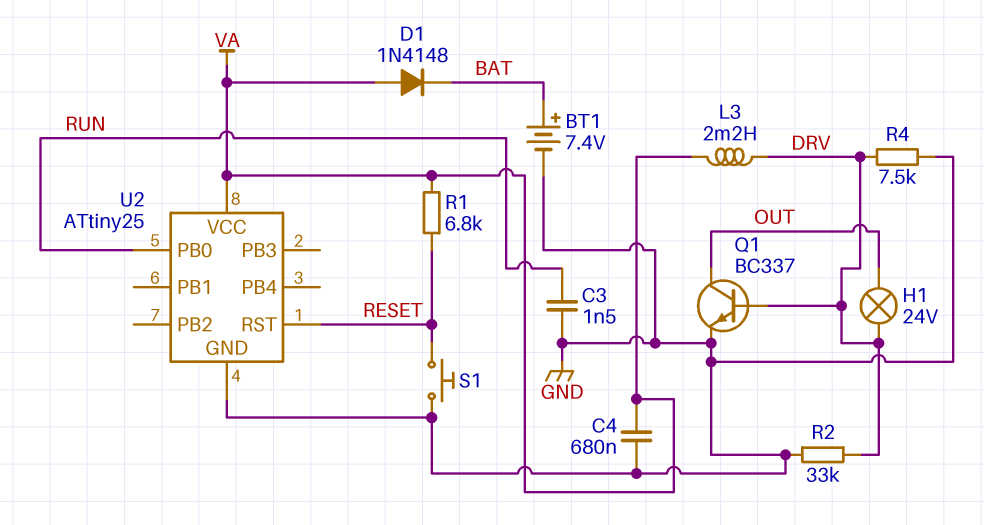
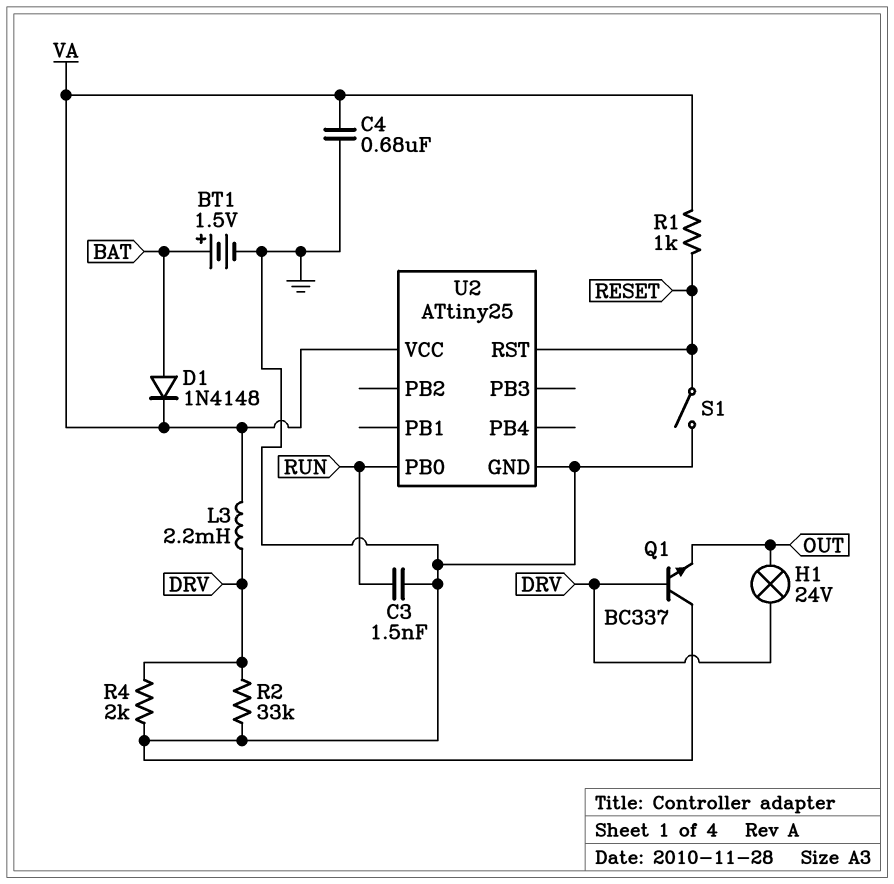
BT1: 7.4V (plus BAT, minus GND) -> 1.5V (plus BAT, minus GND)
D1: diode 1N4148 (A VA, K BAT) -> diode 1N4148 (A BAT, K VA)
Q1: NPN BC337 (B DRV, C OUT, E GND) -> NPN BC337 (B DRV, C GND, E OUT)
R1: 6.8k (RESET, VA) -> 1k (RESET, VA)
R4: 7.5k (DRV, GND) -> 2k (DRV, GND)
S1: button (GND, RESET) -> switch (GND, RESET)

